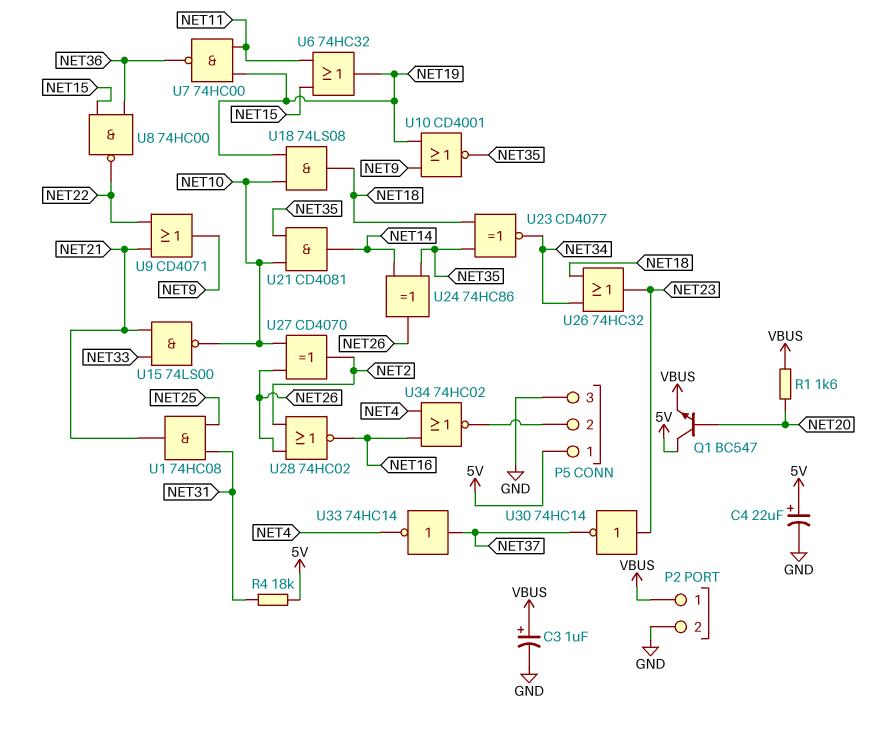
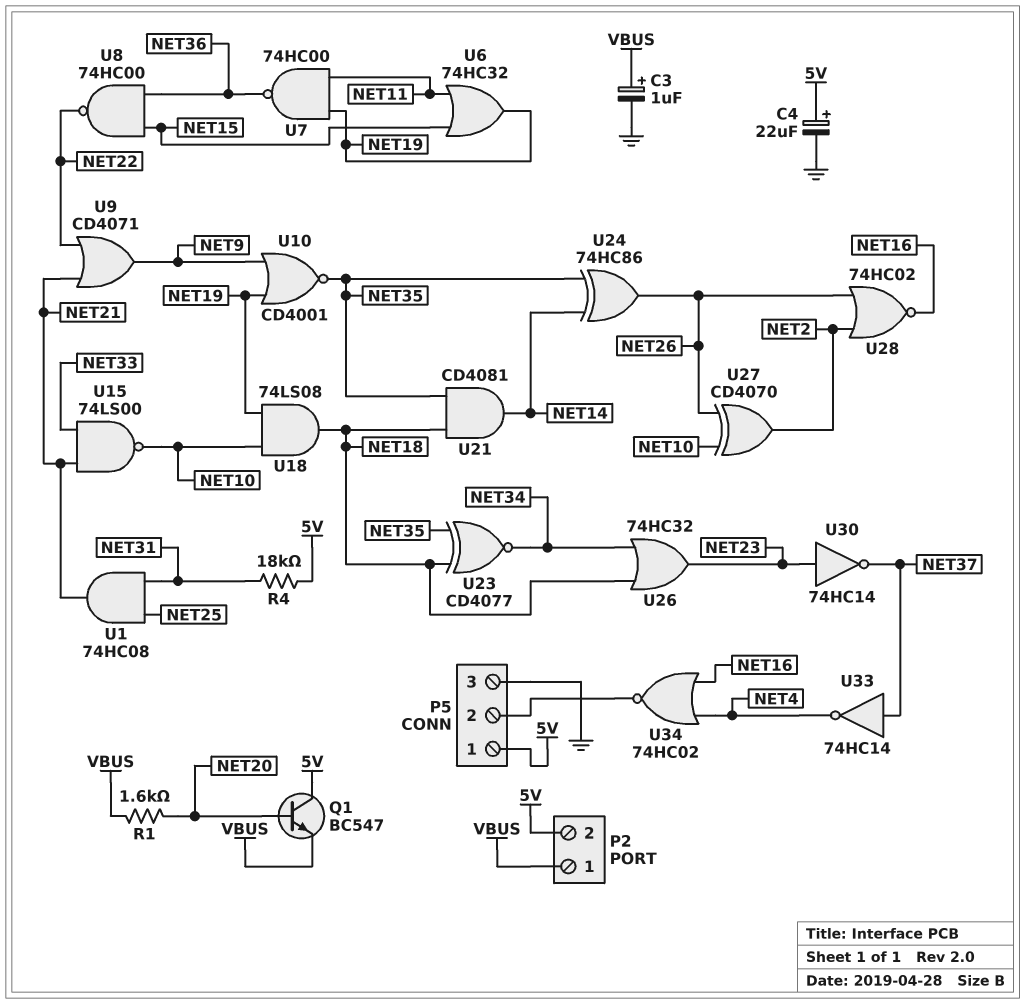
P2 pin 2: GND -> 5V
U21: AND CD4081 (in NET10, in NET35, out NET14) -> AND CD4081 (in NET18, in NET35, out NET14)

